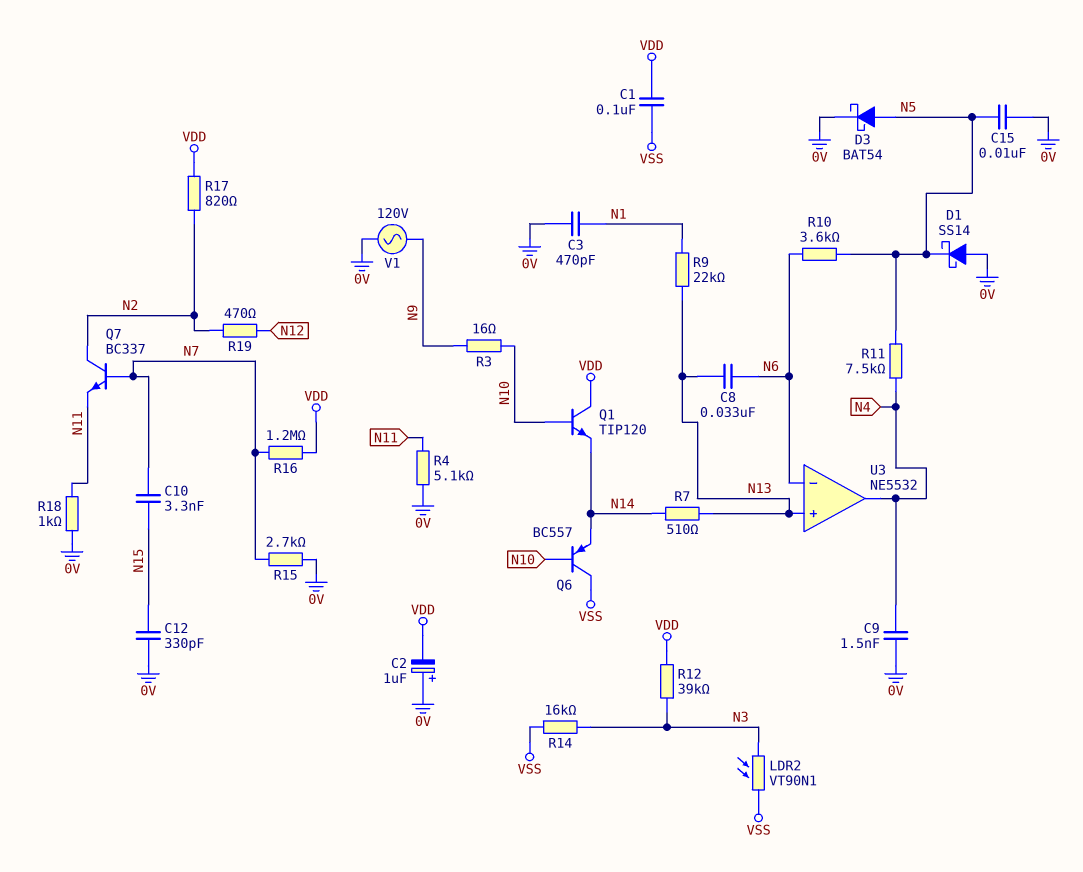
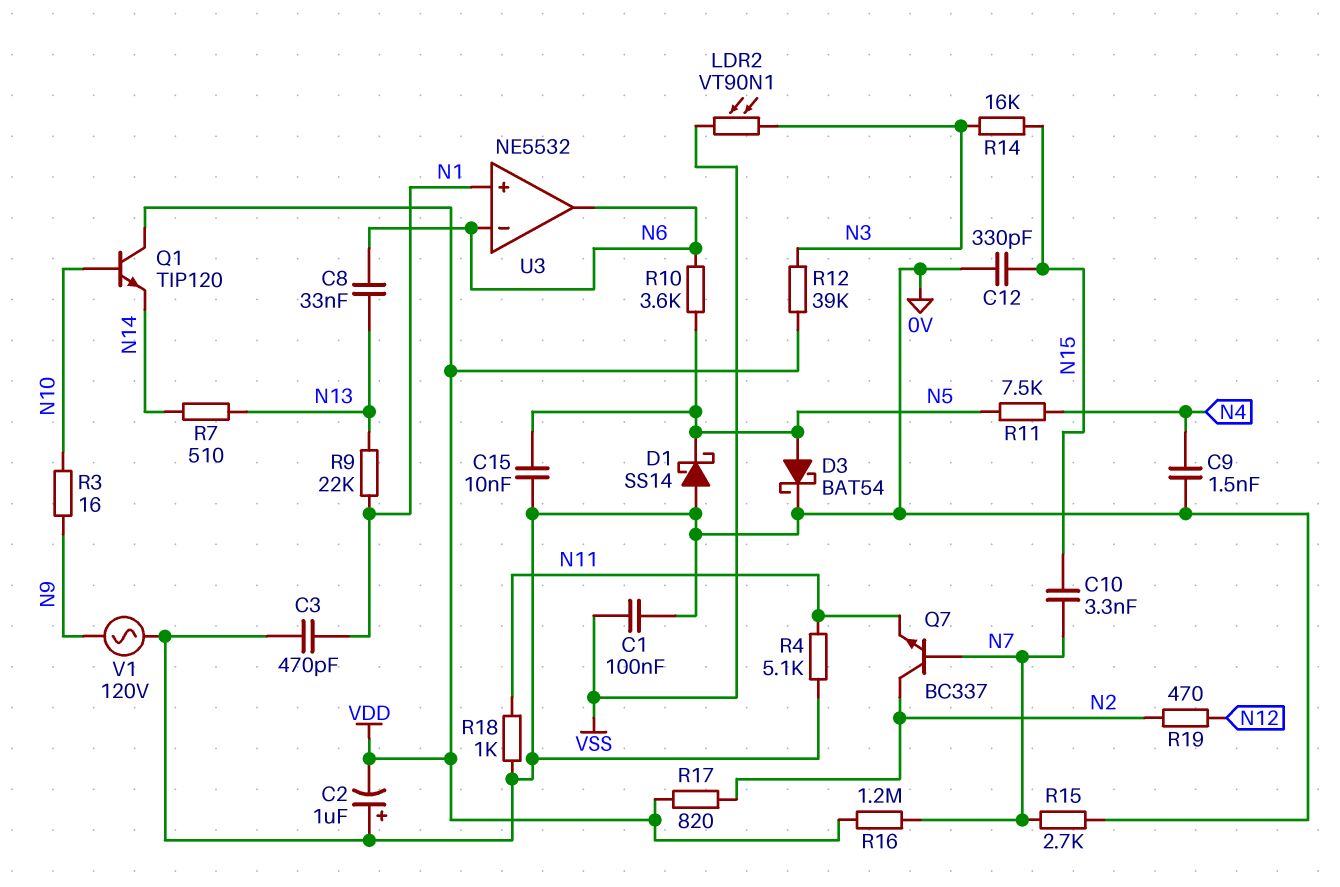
C1: 100nF (VDD, VSS) -> 100nF (0V, VSS)
Q6: PNP BC557 (B N10, C VSS, E N14) -> none
R14: 16k (N3, VSS) -> 16k (N3, N15)
U3 pin in+: N13 -> N1
U3 pin out: N4 -> N6

